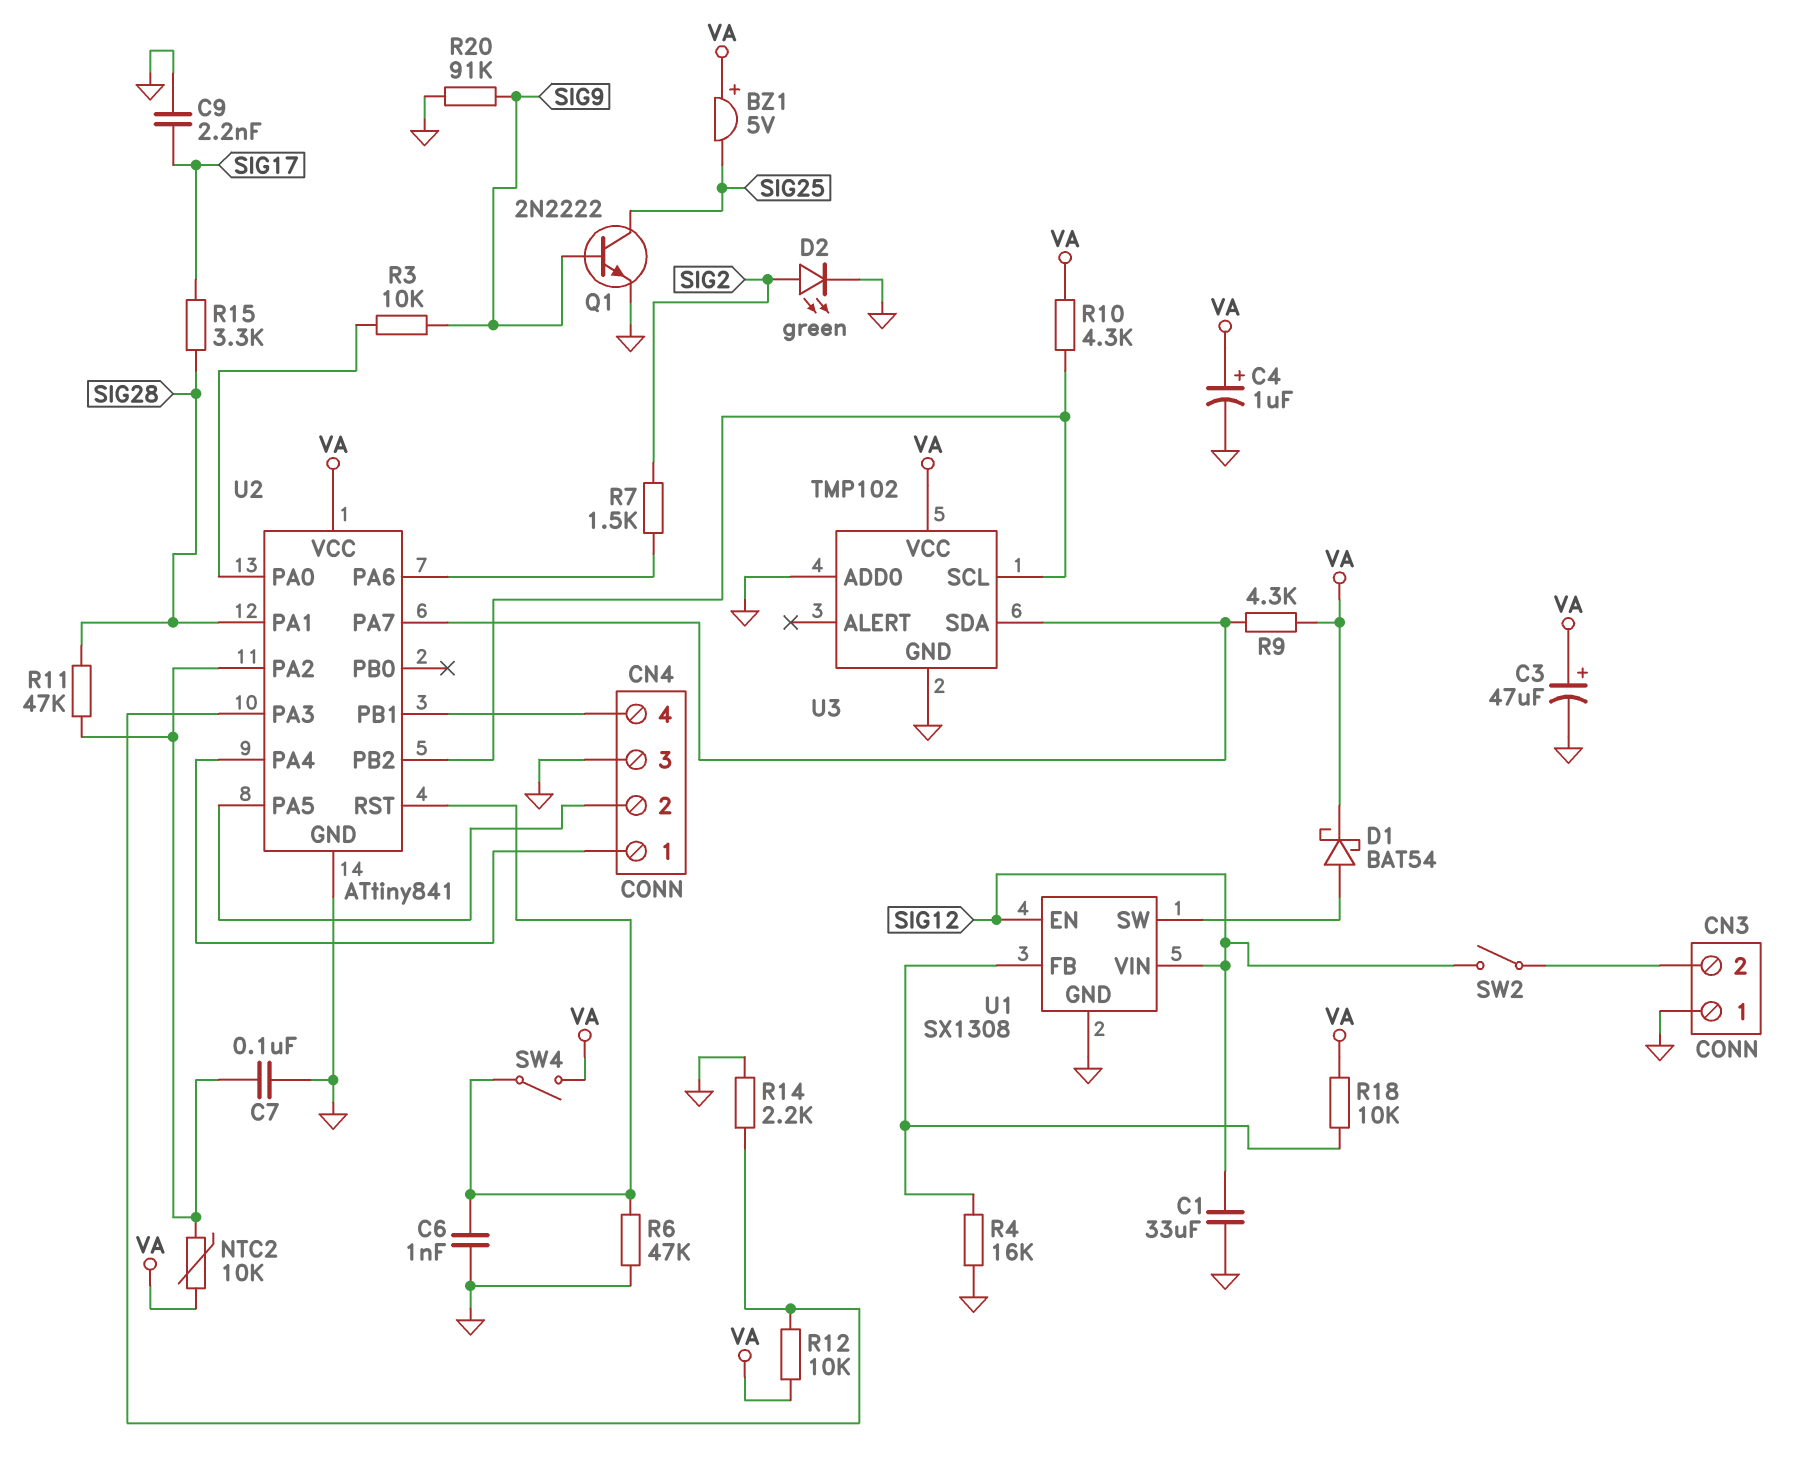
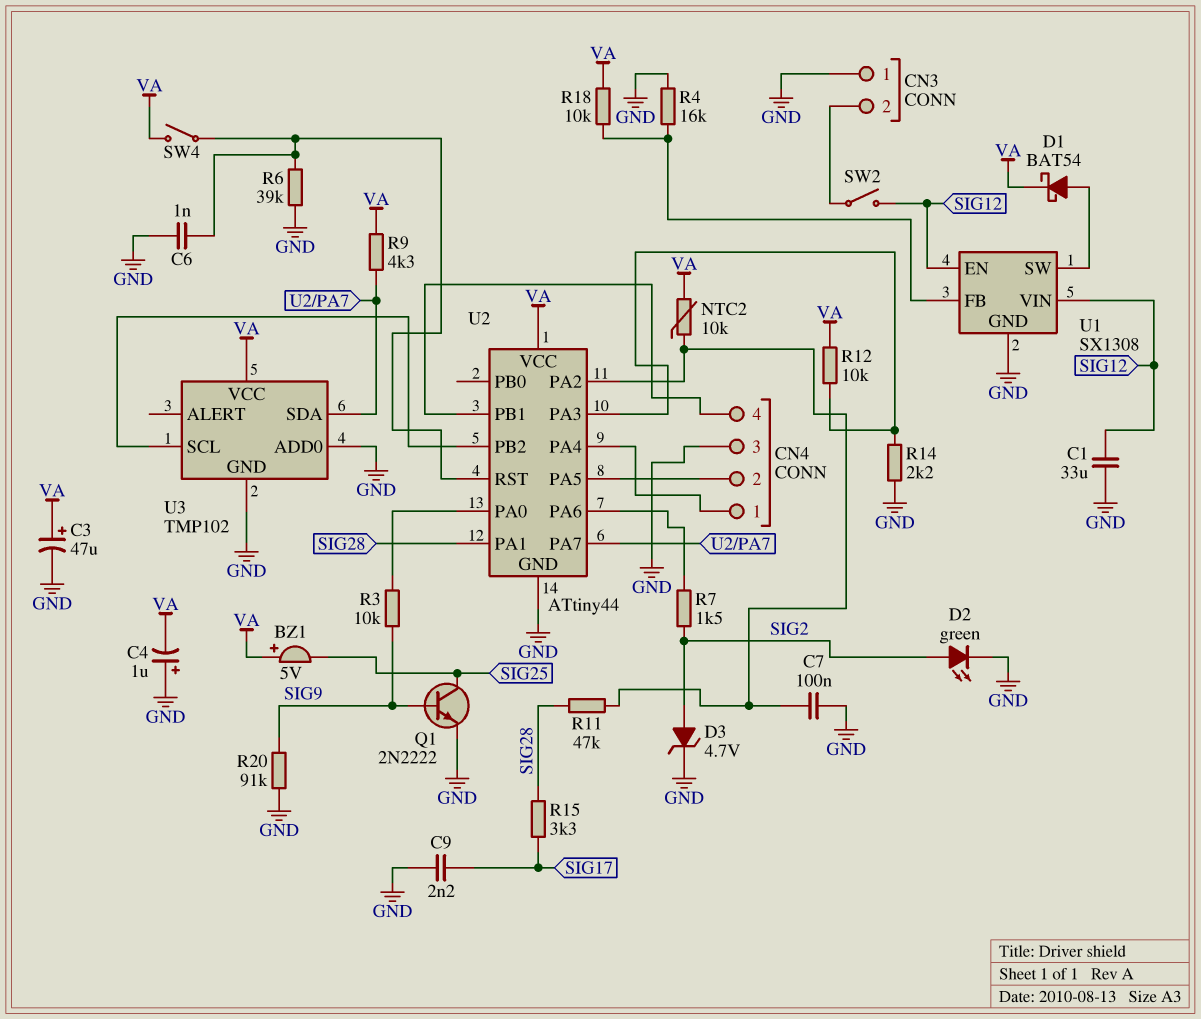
C4: 1uF (plus VA, minus GND) -> 1uF (plus GND, minus VA)
D3: none -> zener 4.7V (A SIG2, K GND)
R6: 47k (GND, U2/RST) -> 39k (GND, U2/RST)
R10: 4.3k (U2/PB2, VA) -> none
U2: ATtiny841 -> ATtiny44

